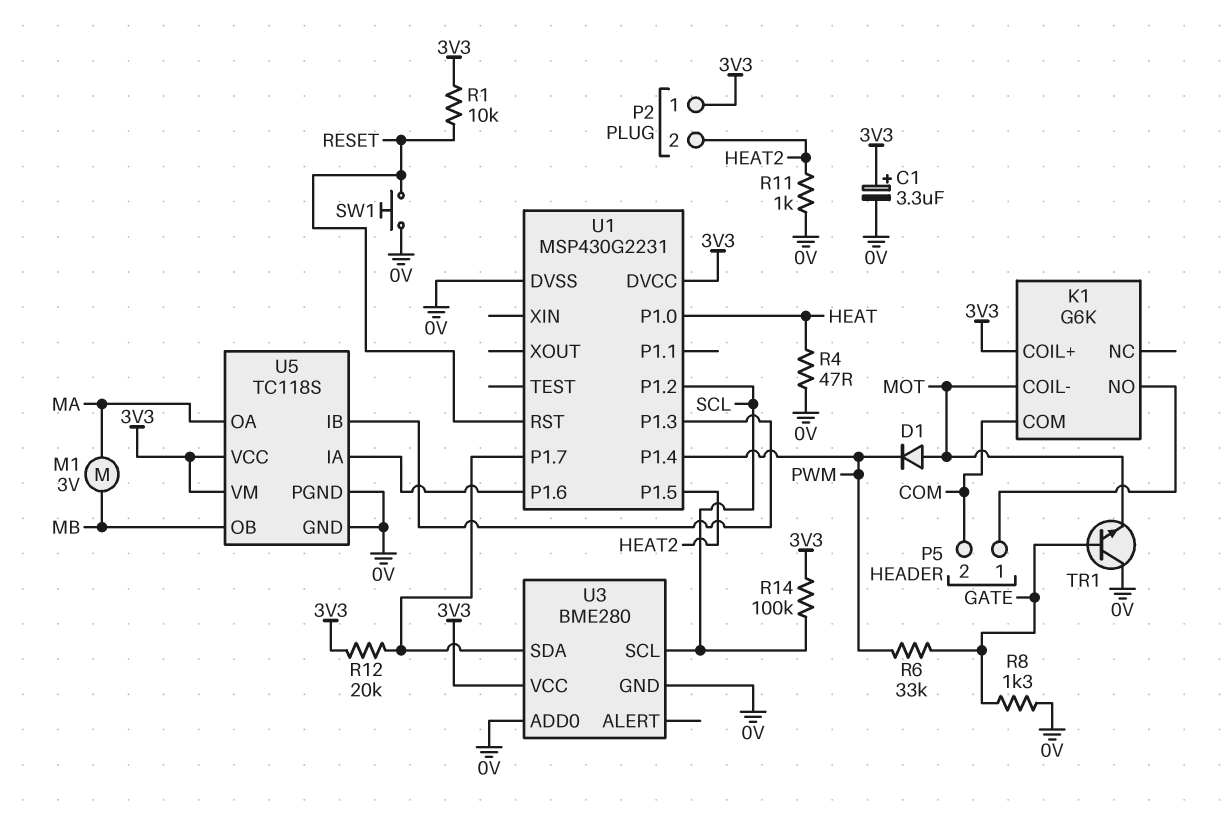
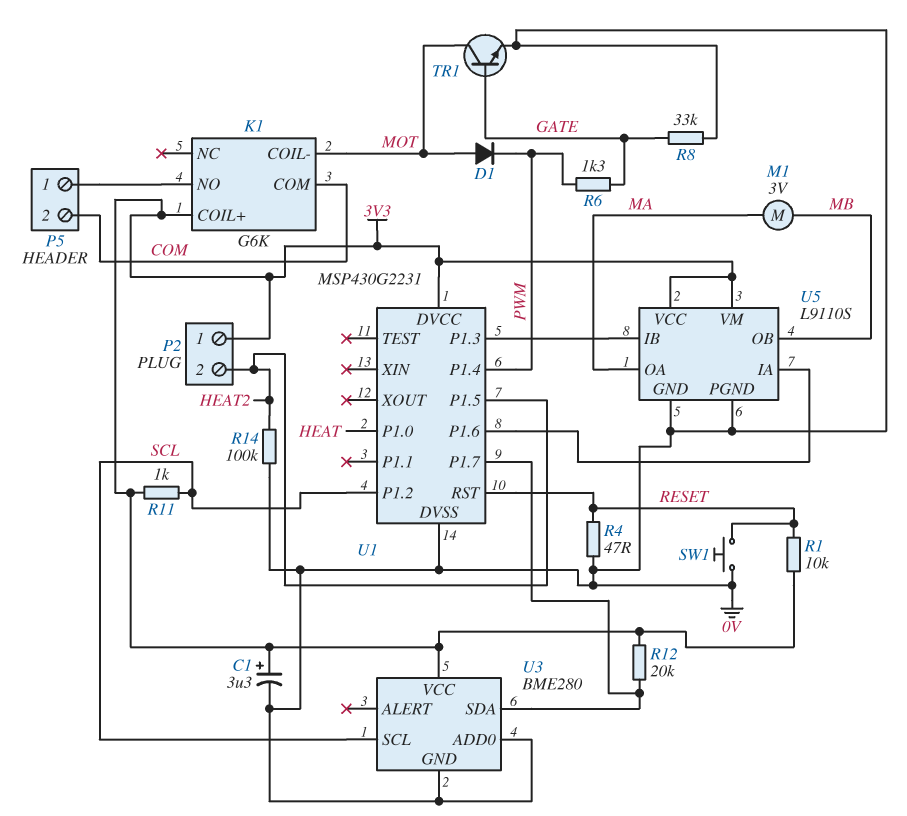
R4: 47 (0V, HEAT) -> 47 (0V, RESET)
R6: 33k (GATE, PWM) -> 1.3k (GATE, PWM)
R8: 1.3k (0V, GATE) -> 33k (0V, GATE)
R11: 1k (0V, HEAT2) -> 1k (3V3, SCL)
R14: 100k (3V3, SCL) -> 100k (0V, HEAT2)
TR1: NPN (B GATE, C 0V, E MOT) -> NPN (B GATE, C MOT, E 0V)
U5: TC118S -> L9110S

